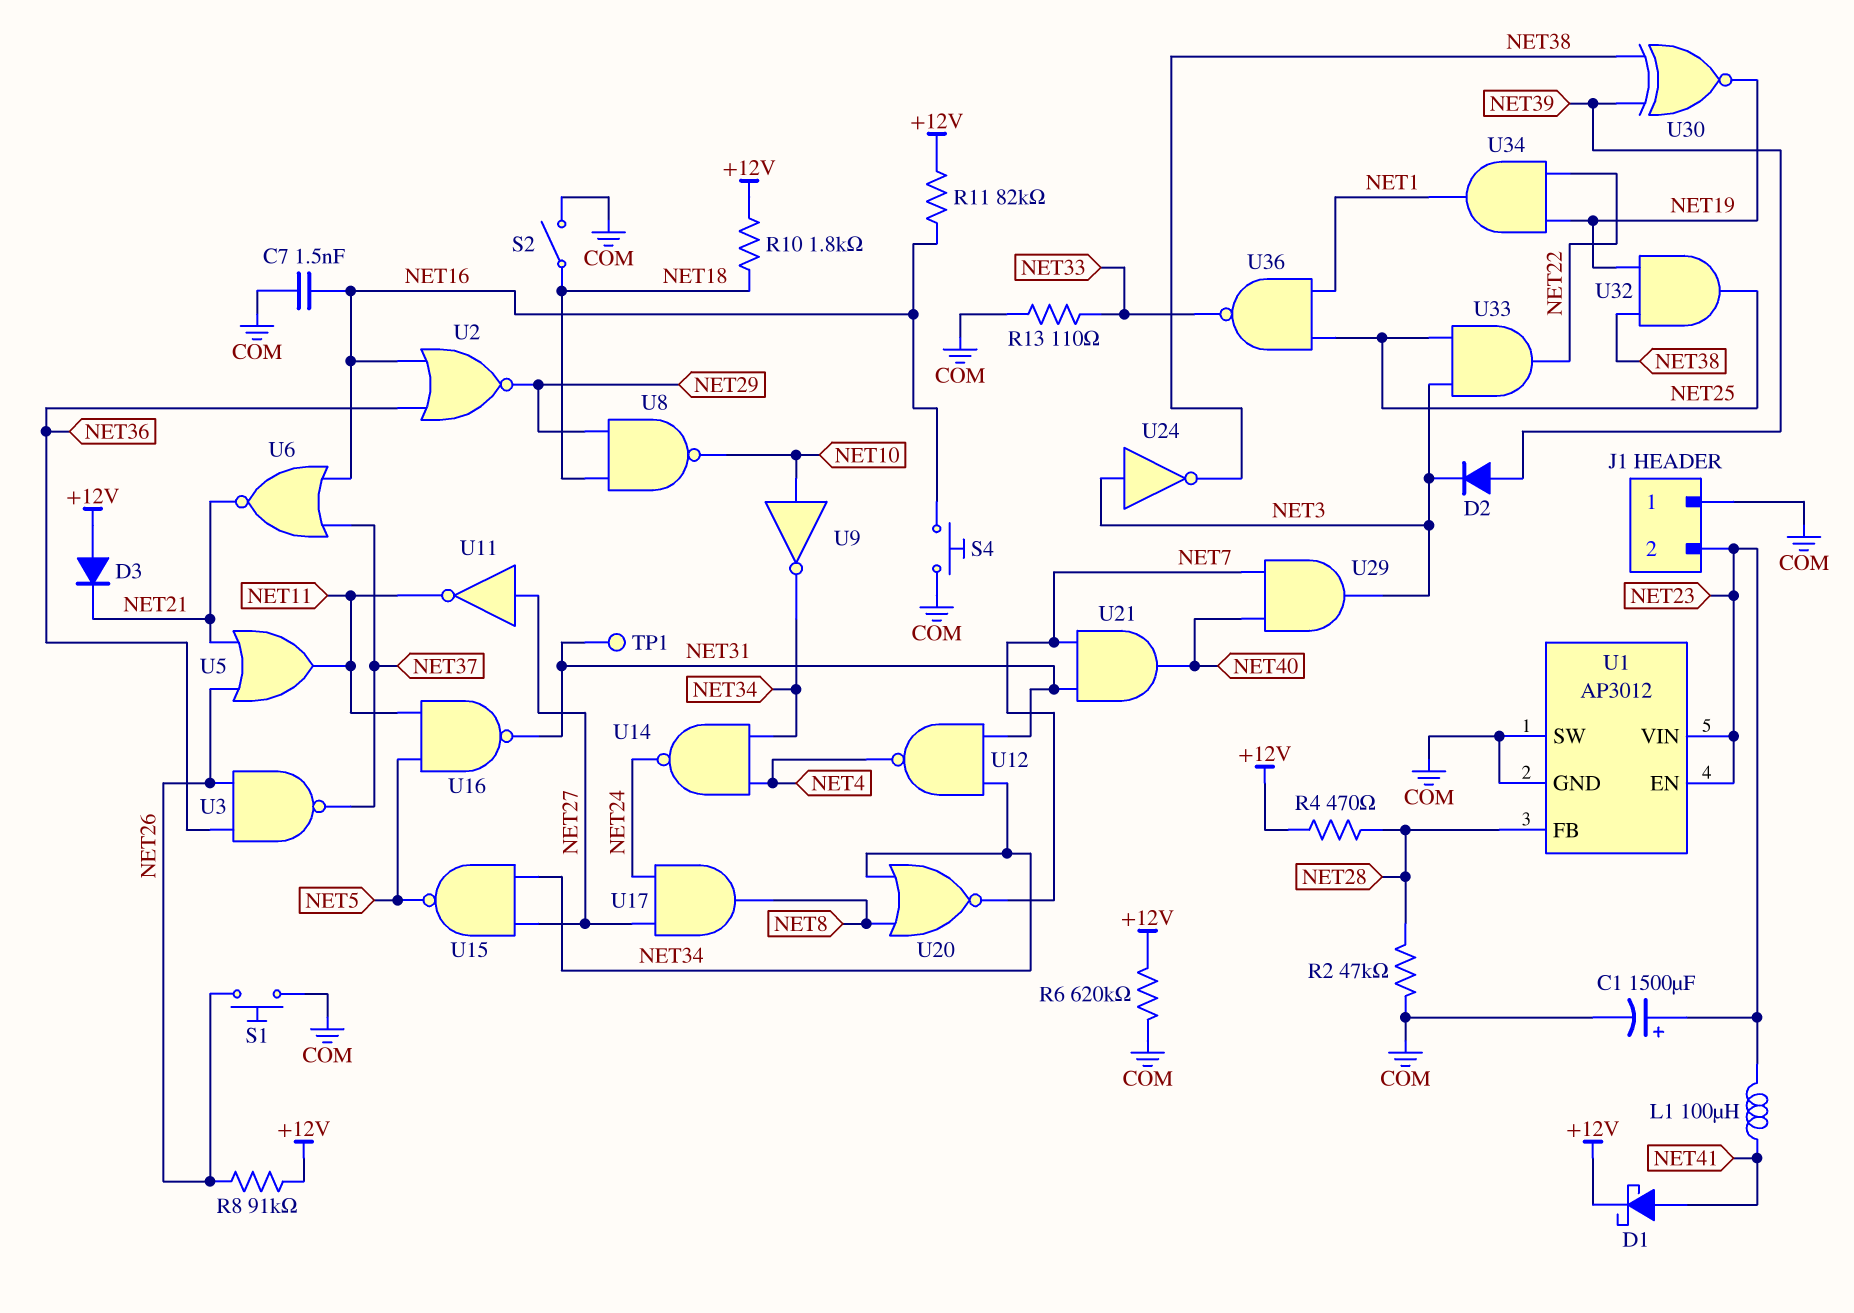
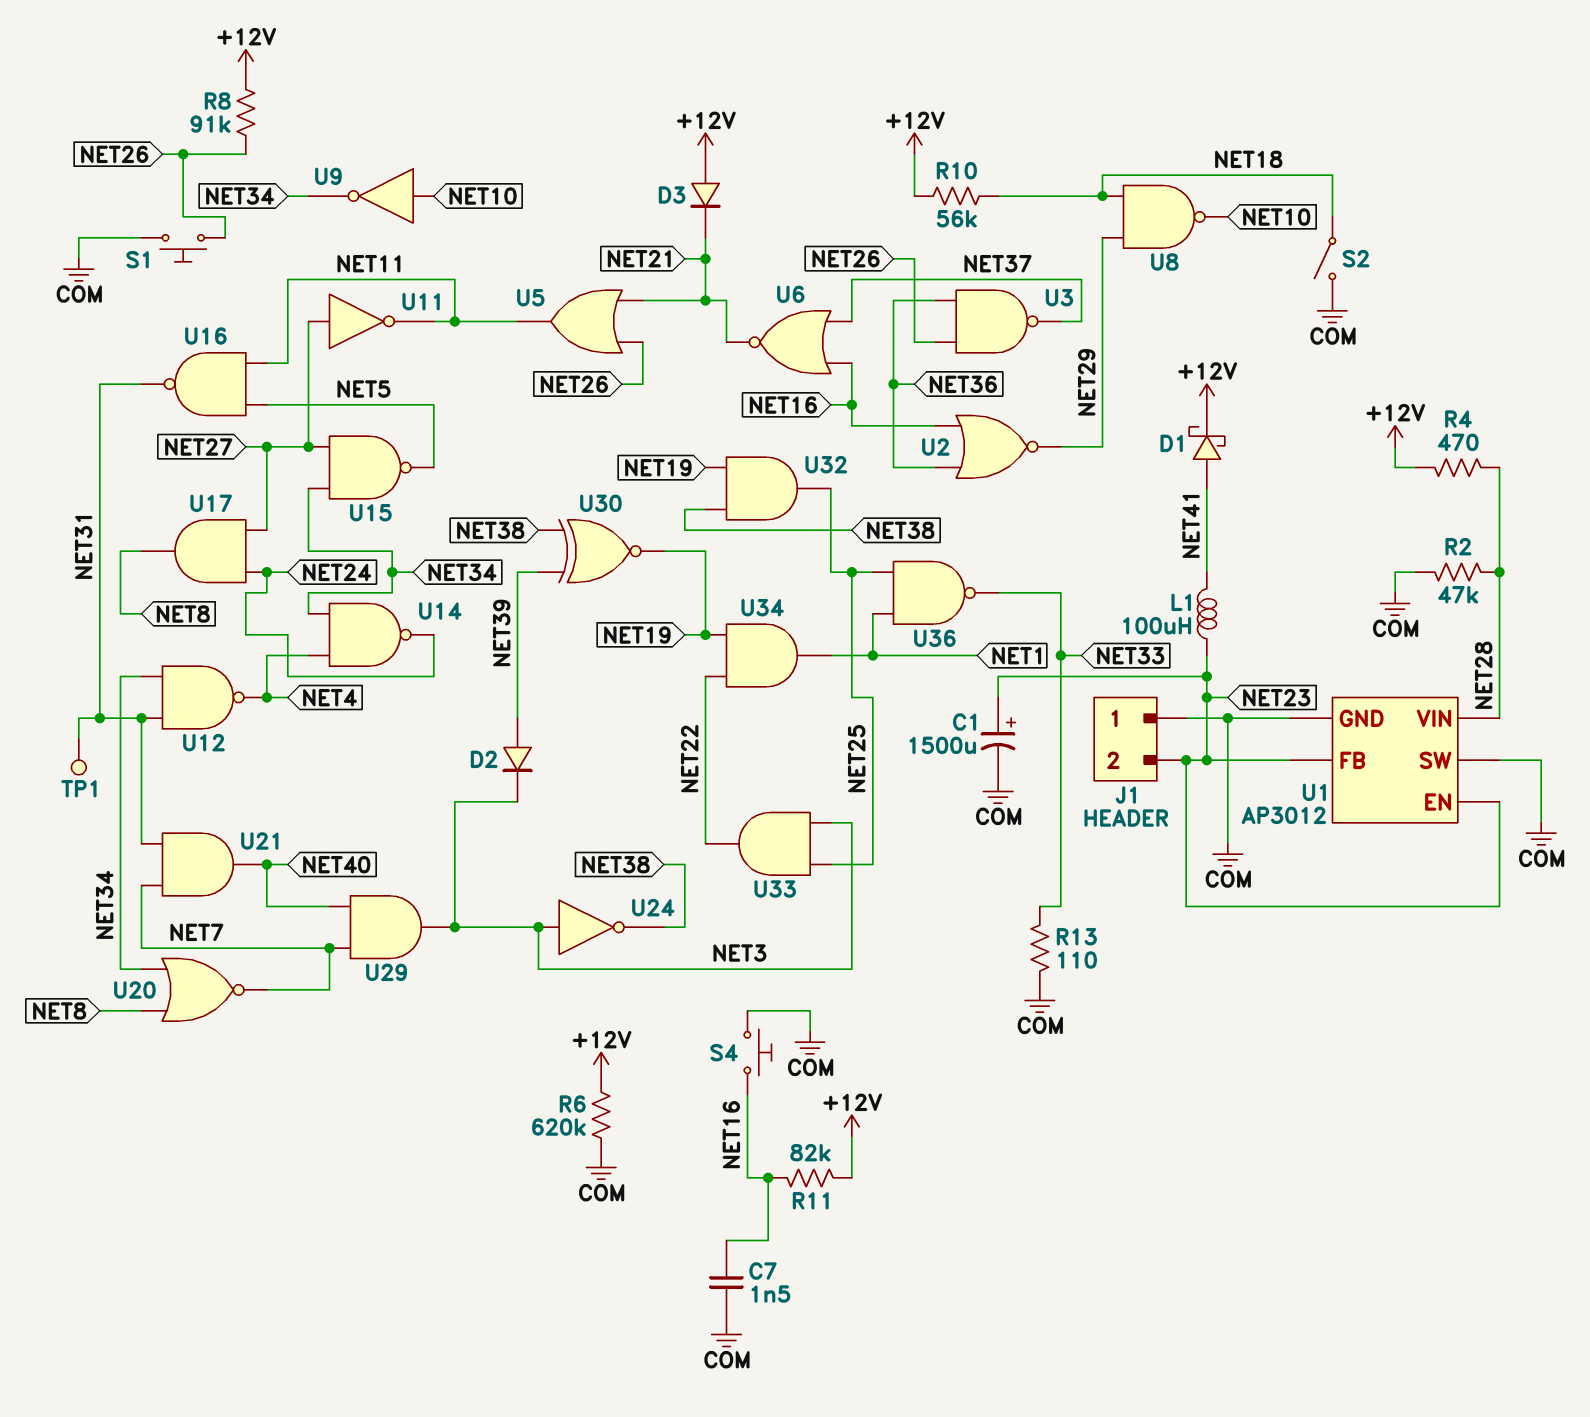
R10: 1.8k (+12V, NET18) -> 56k (+12V, NET18)
U1 pin FB: NET28 -> NET23
U1 pin VIN: NET23 -> NET28

